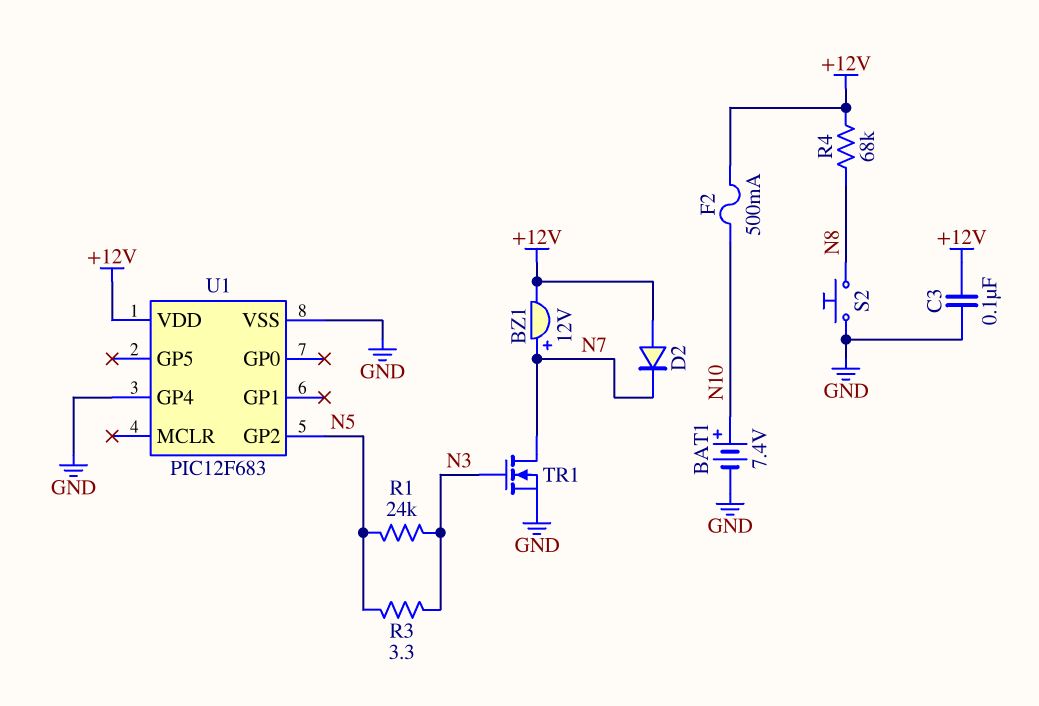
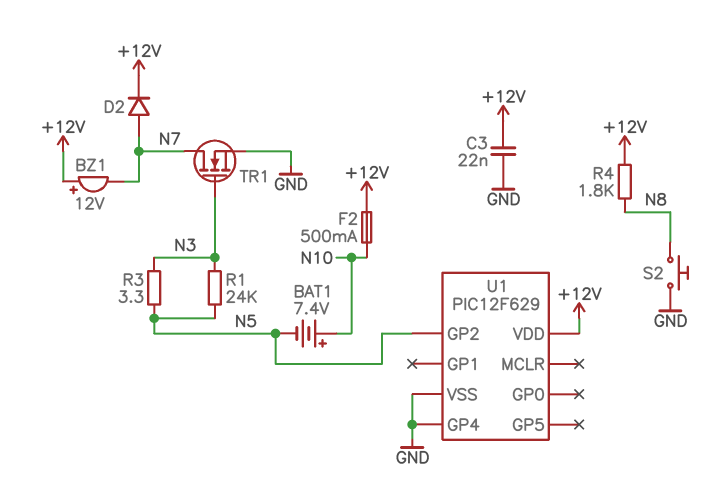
BAT1: 7.4V (plus N10, minus GND) -> 7.4V (plus N10, minus N5)
BZ1: buzzer 12V (plus N7, minus +12V) -> buzzer 12V (plus +12V, minus N7)
C3: 100nF (+12V, GND) -> 22nF (+12V, GND)
D2: diode (A +12V, K N7) -> diode (A N7, K +12V)
R4: 68k (+12V, N8) -> 1.8k (+12V, N8)
U1: PIC12F683 -> PIC12F629

